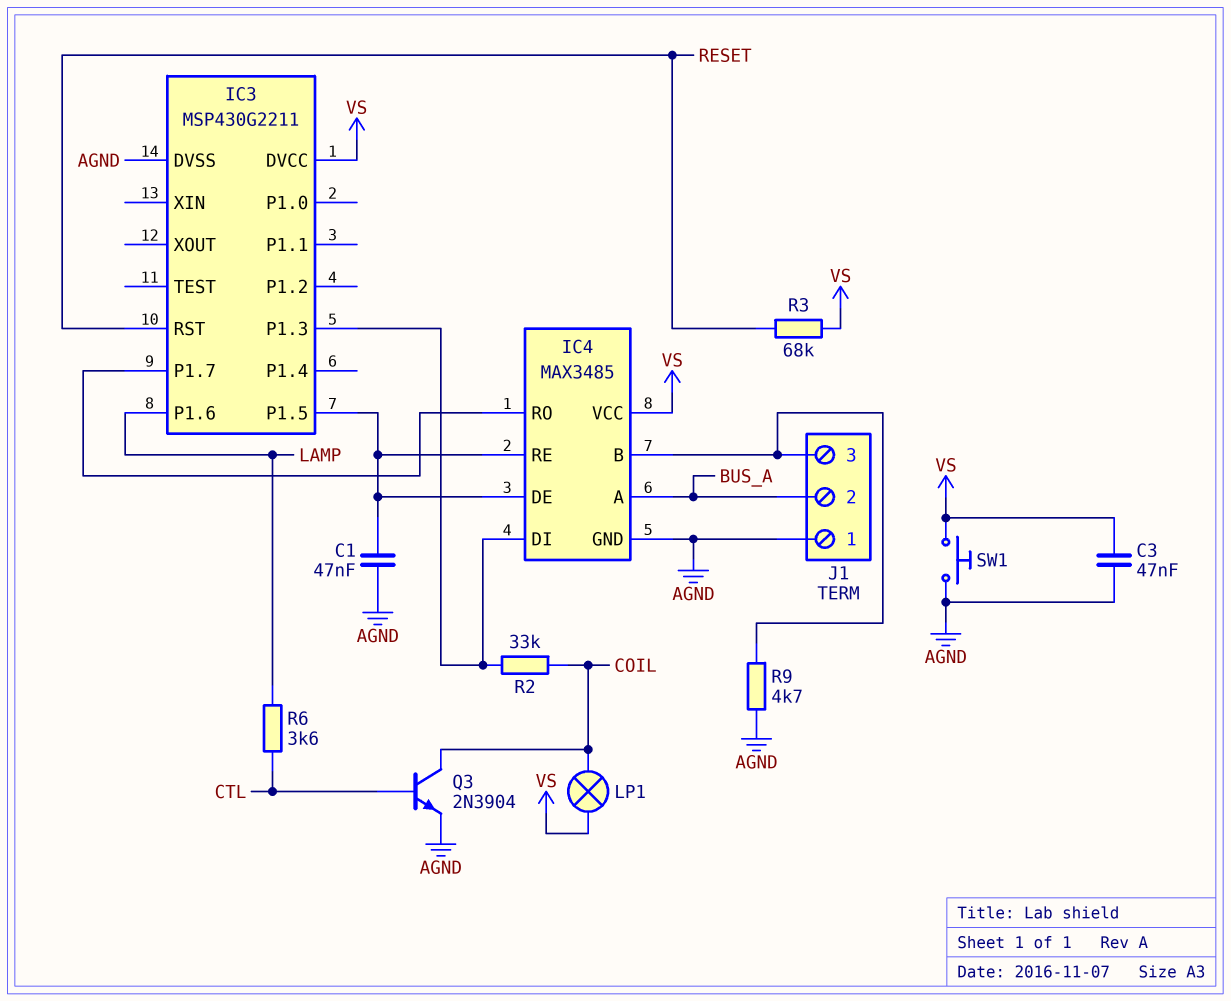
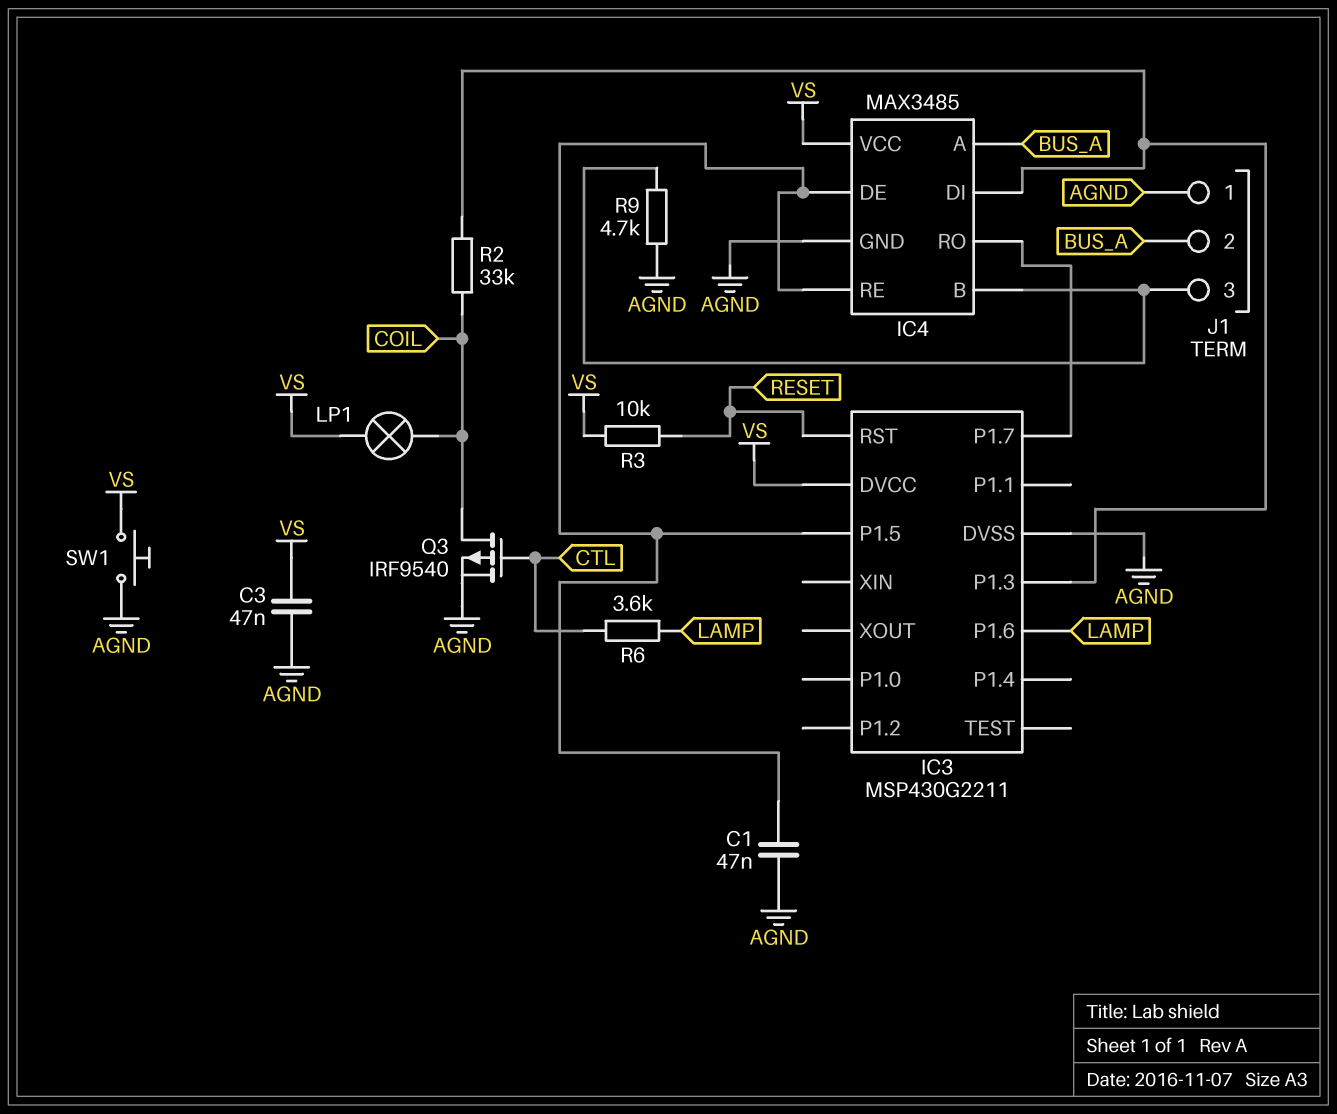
Q3: NPN 2N3904 (B CTL, C COIL, E AGND) -> PMOS IRF9540 (G CTL, D COIL, S AGND)
R3: 68k (RESET, VS) -> 10k (RESET, VS)

